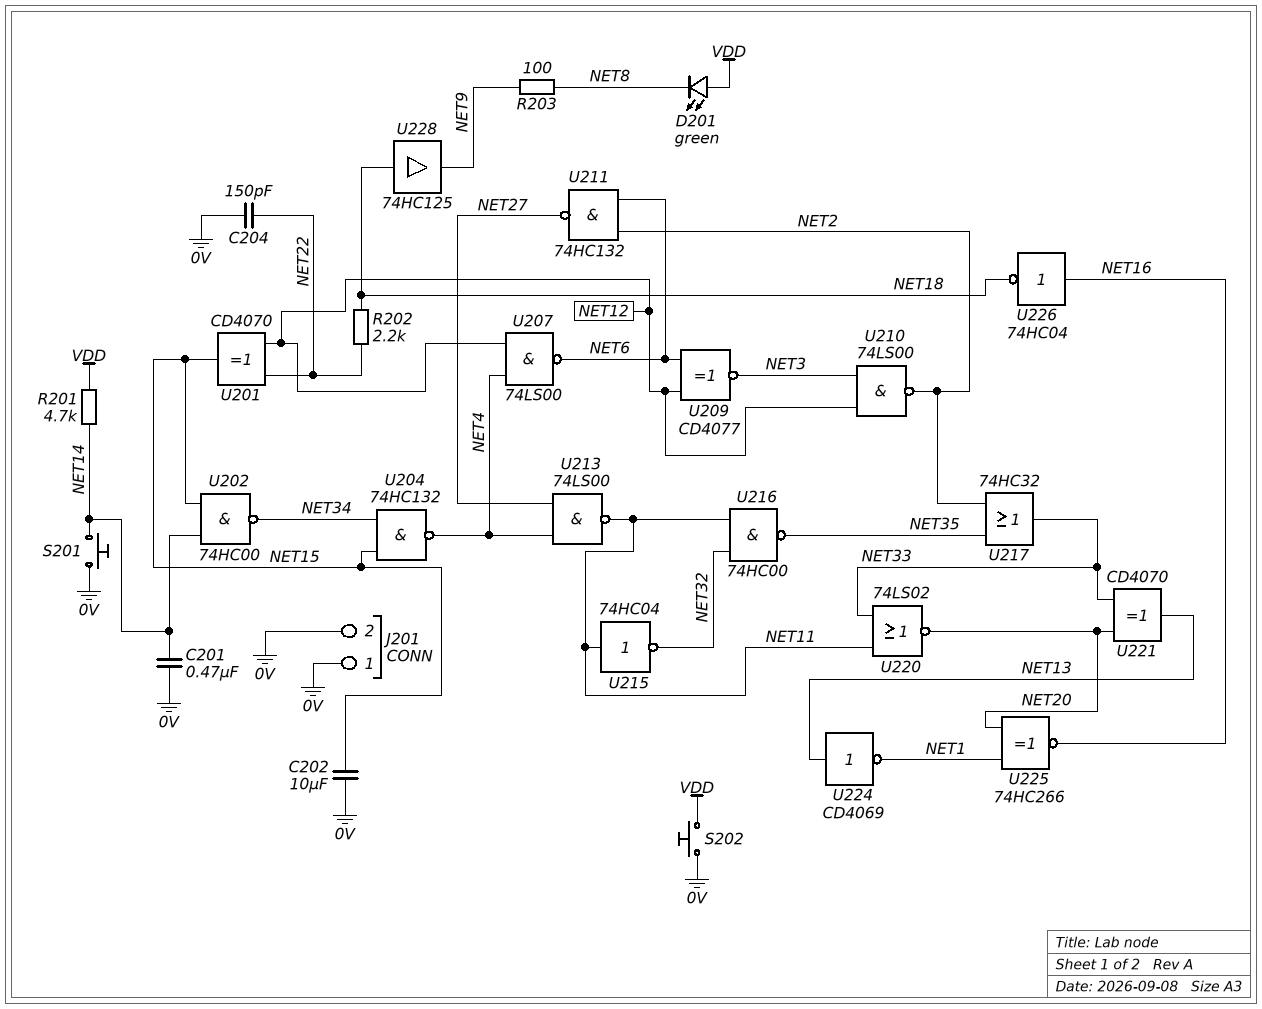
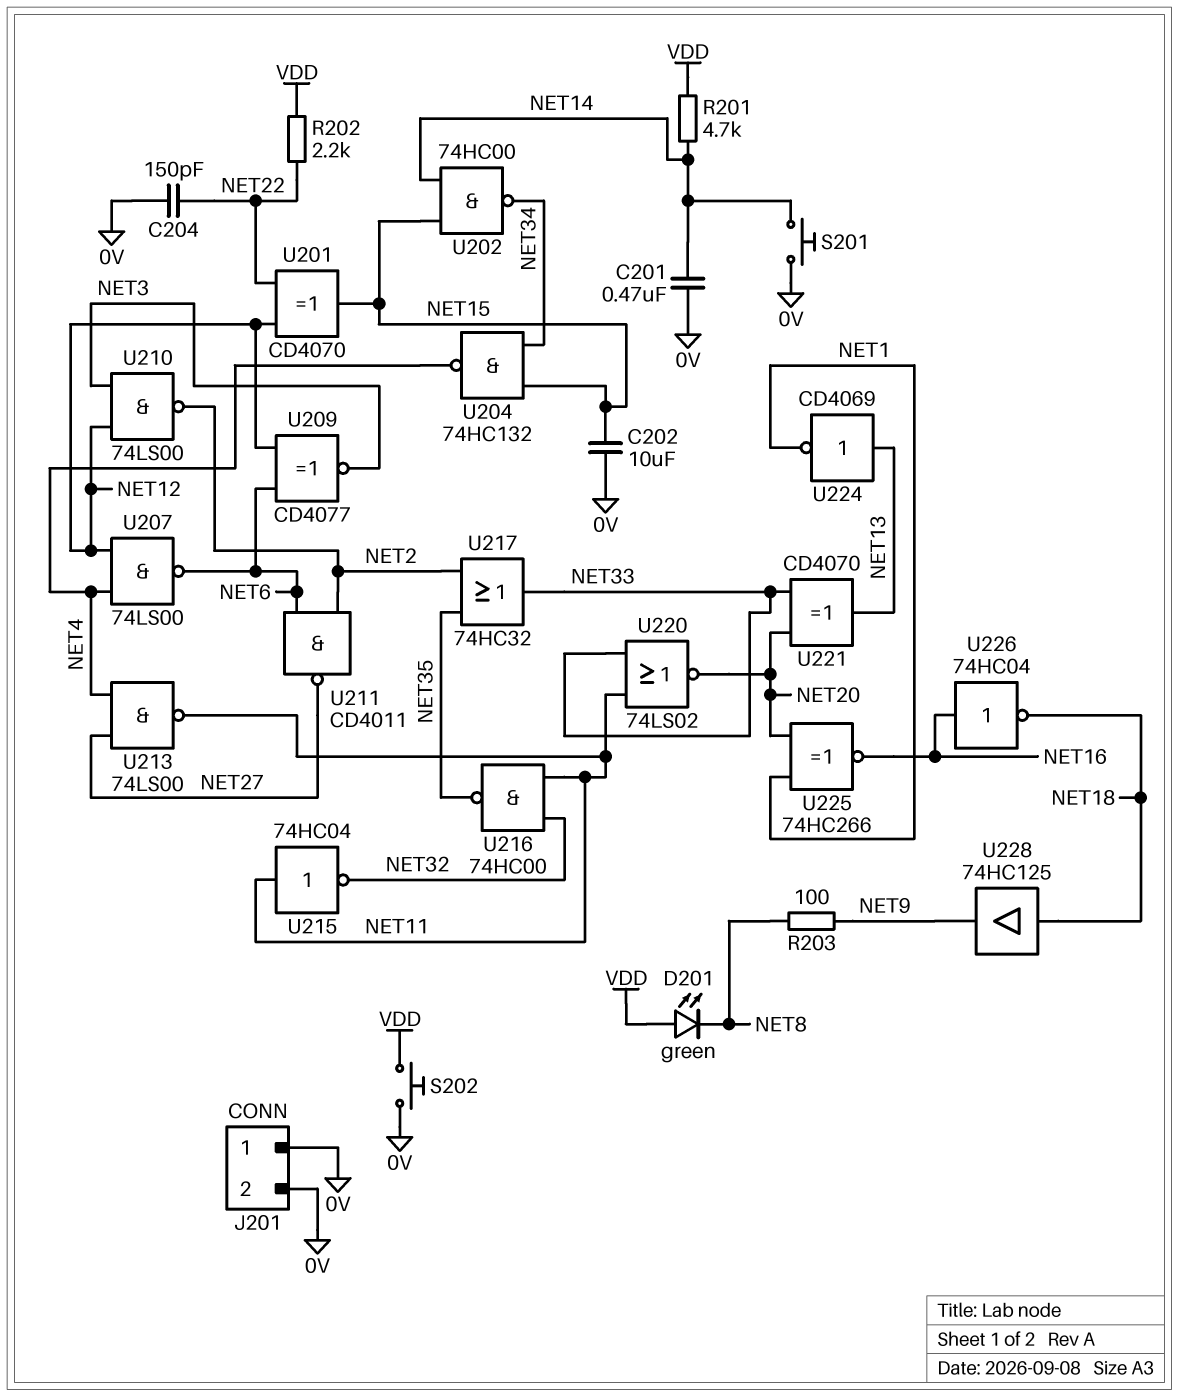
R202: 2.2k (NET18, NET22) -> 2.2k (NET22, VDD)
U211: NAND 74HC132 (in NET2, in NET6, out NET27) -> NAND CD4011 (in NET2, in NET6, out NET27)

